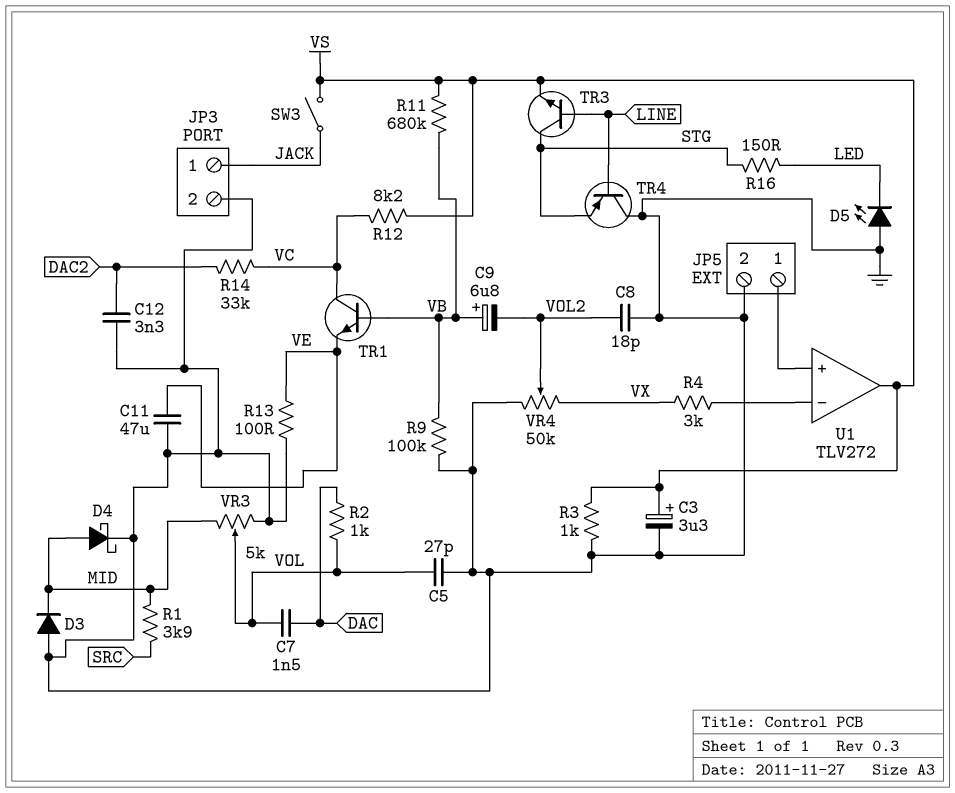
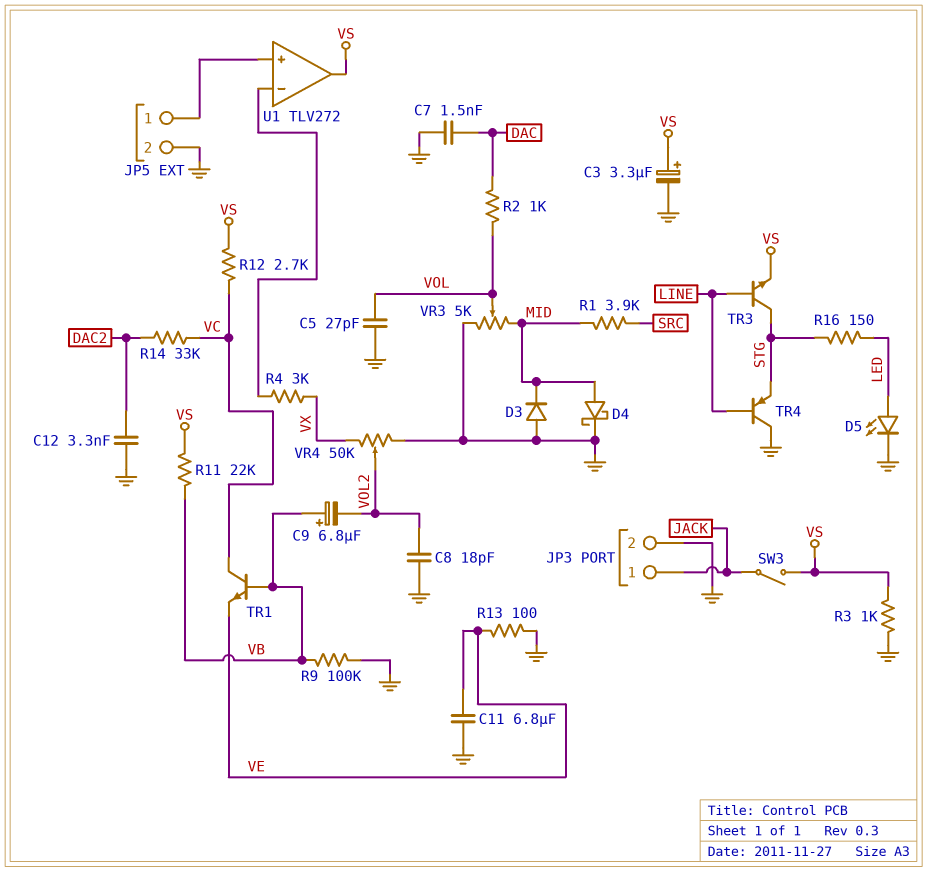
C7: 1.5nF (DAC, VOL) -> 1.5nF (DAC, GND)
C11: 47uF (GND, VE) -> 6.8uF (GND, VE)
D5: LED (A GND, K LED) -> LED (A LED, K GND)
R11: 680k (VB, VS) -> 22k (VB, VS)
R12: 8.2k (VC, VS) -> 2.7k (VC, VS)

